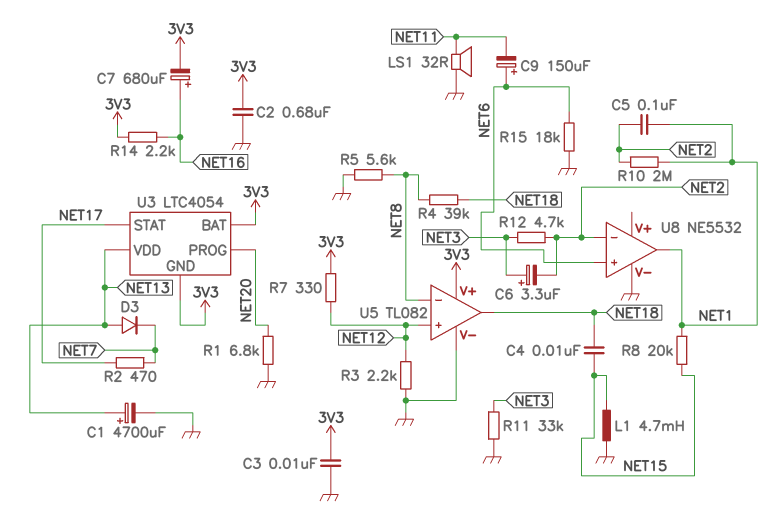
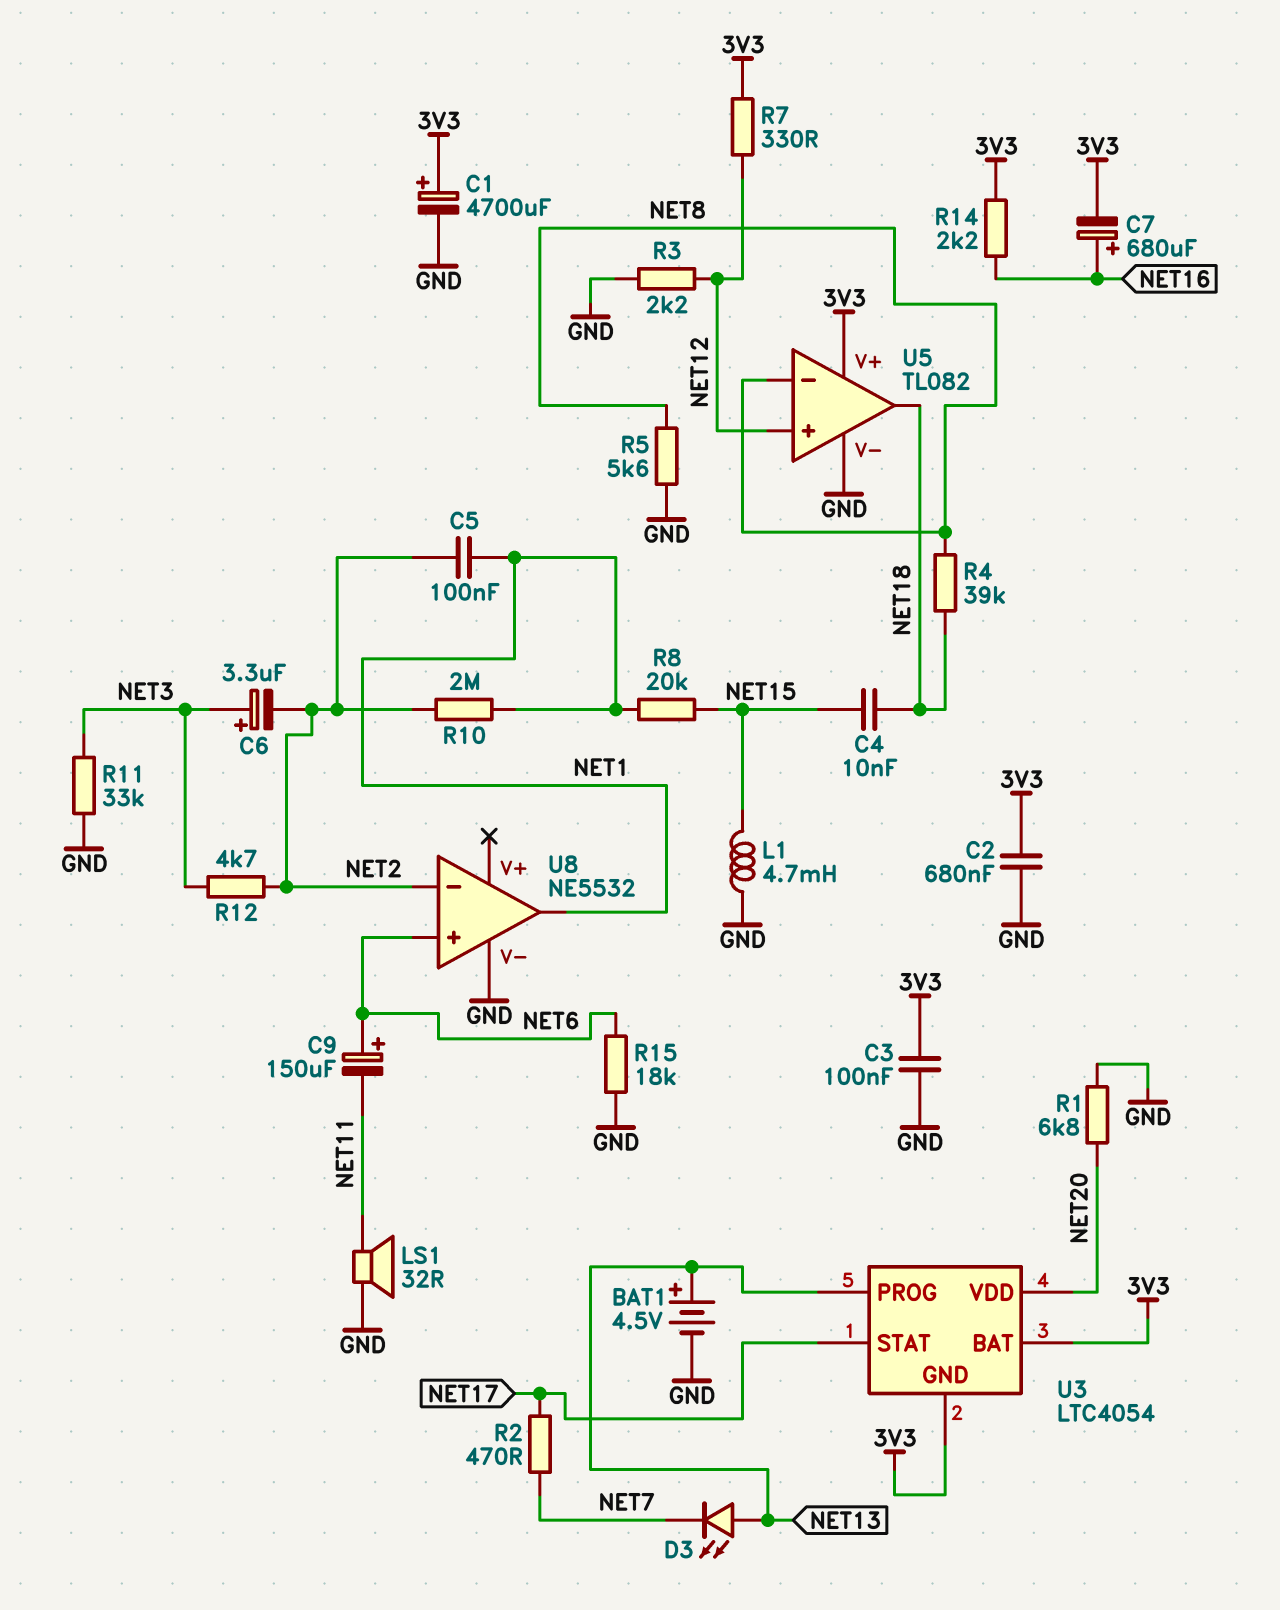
BAT1: none -> 4.5V (plus NET13, minus GND)
C1: 4700uF (plus NET13, minus GND) -> 4700uF (plus 3V3, minus GND)
C3: 10nF (3V3, GND) -> 100nF (3V3, GND)
D3: diode (A NET13, K NET7) -> LED (A NET13, K NET7)
U3 pin PROG: NET20 -> NET13
U3 pin VDD: NET13 -> NET20

